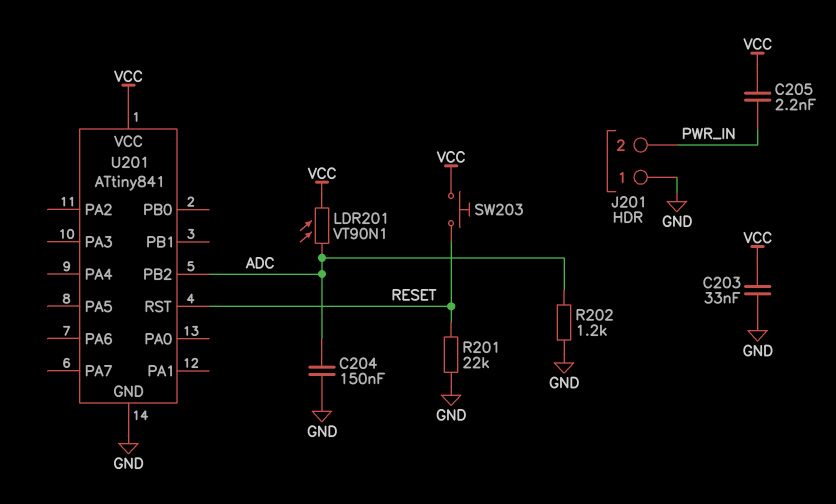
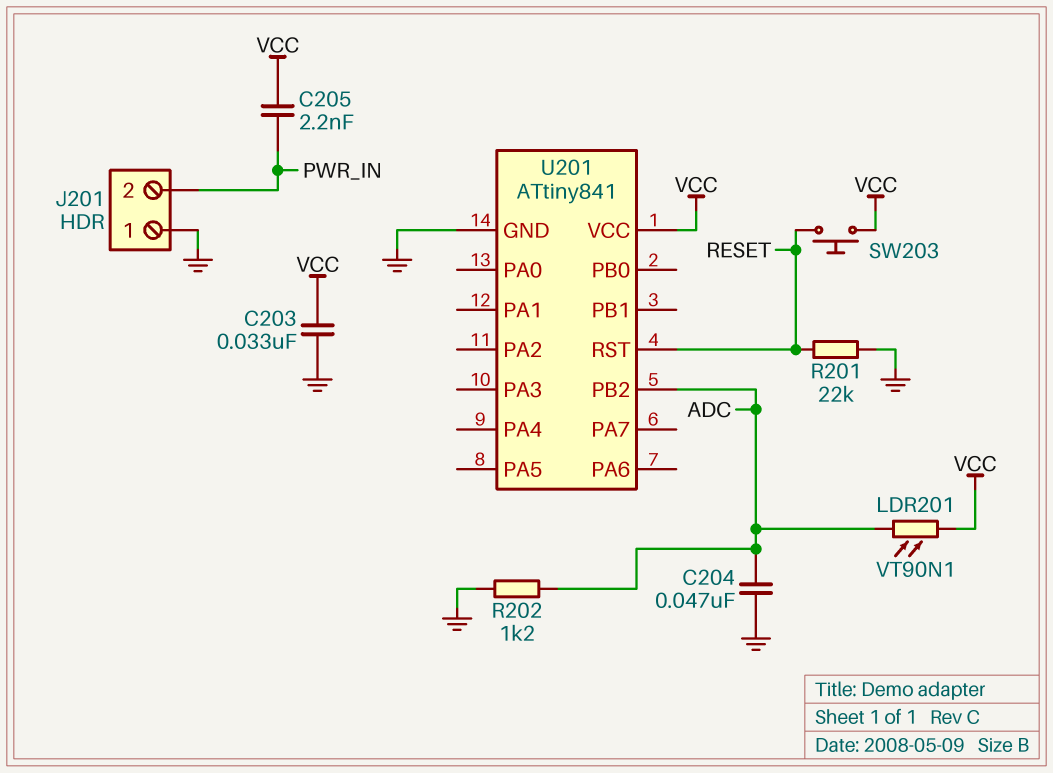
C204: 150nF (ADC, GND) -> 47nF (ADC, GND)

